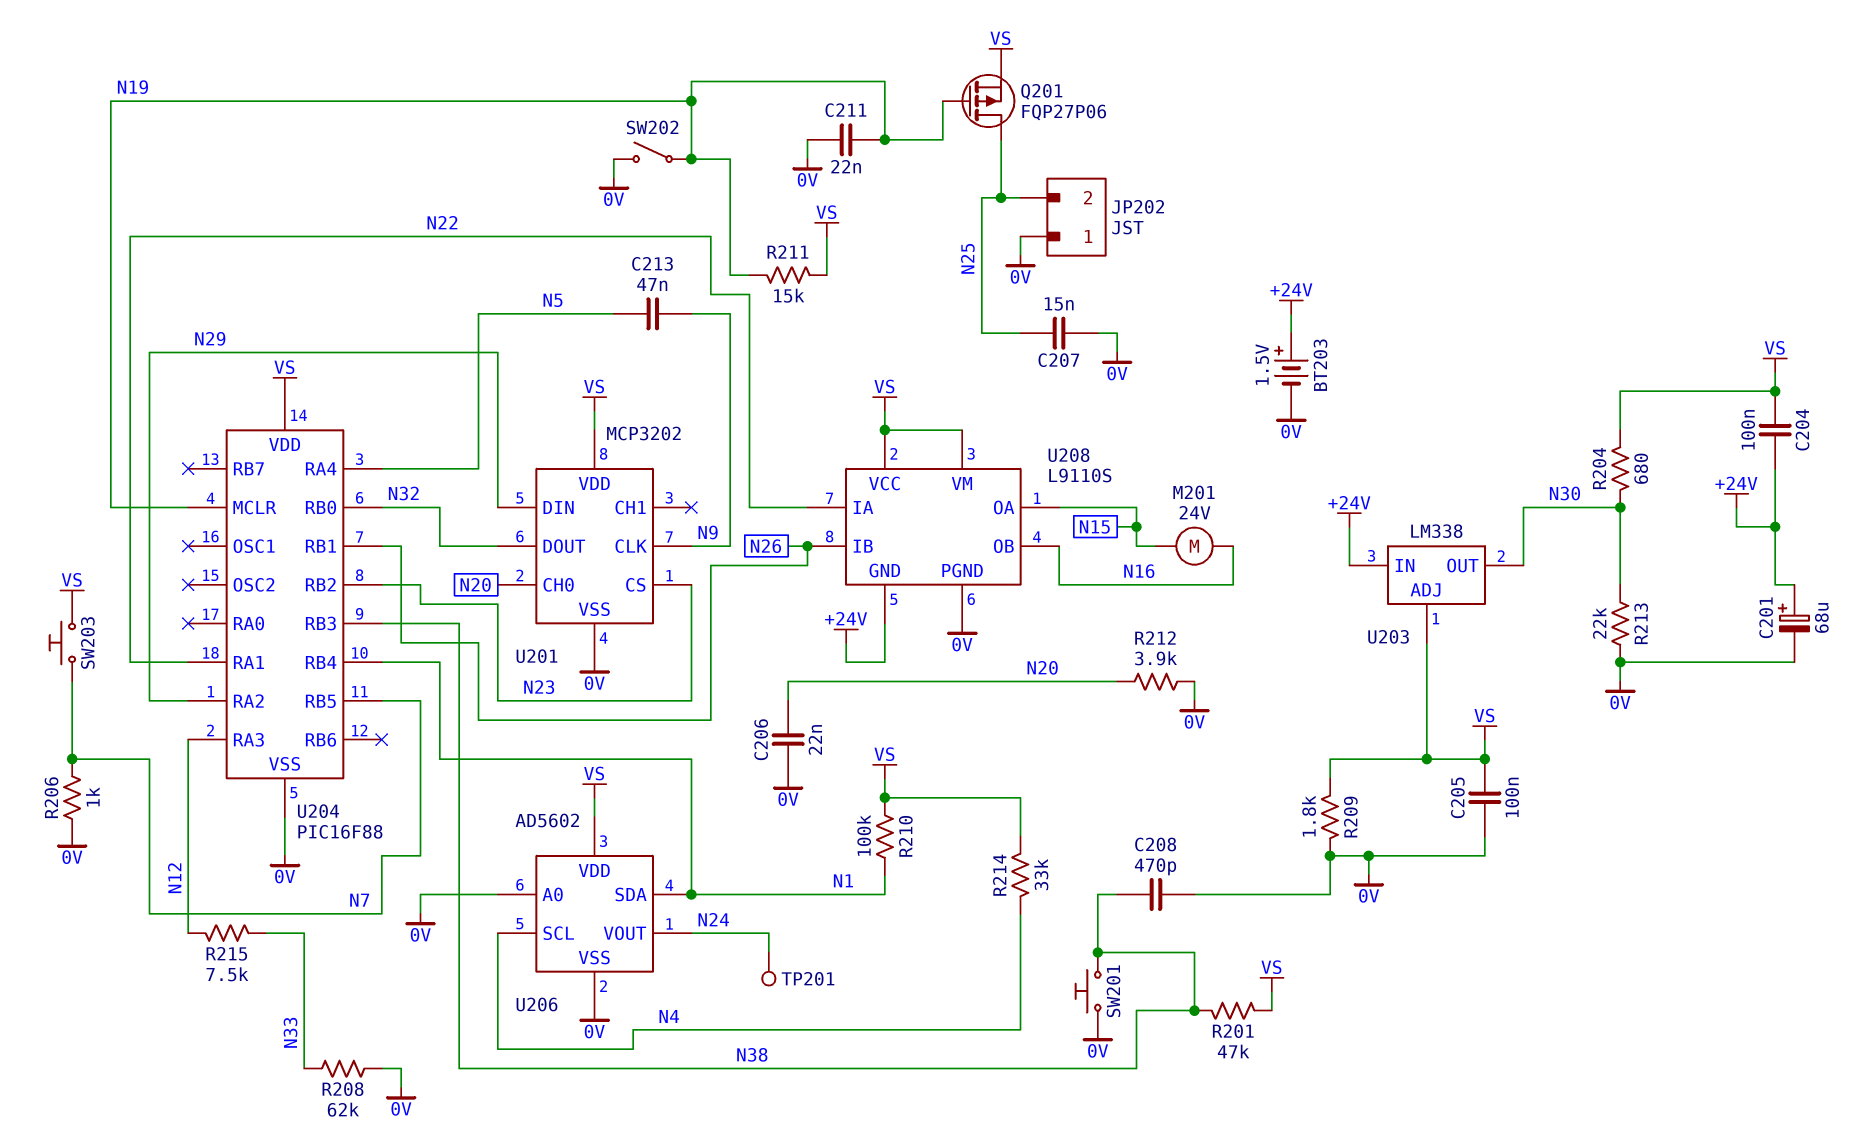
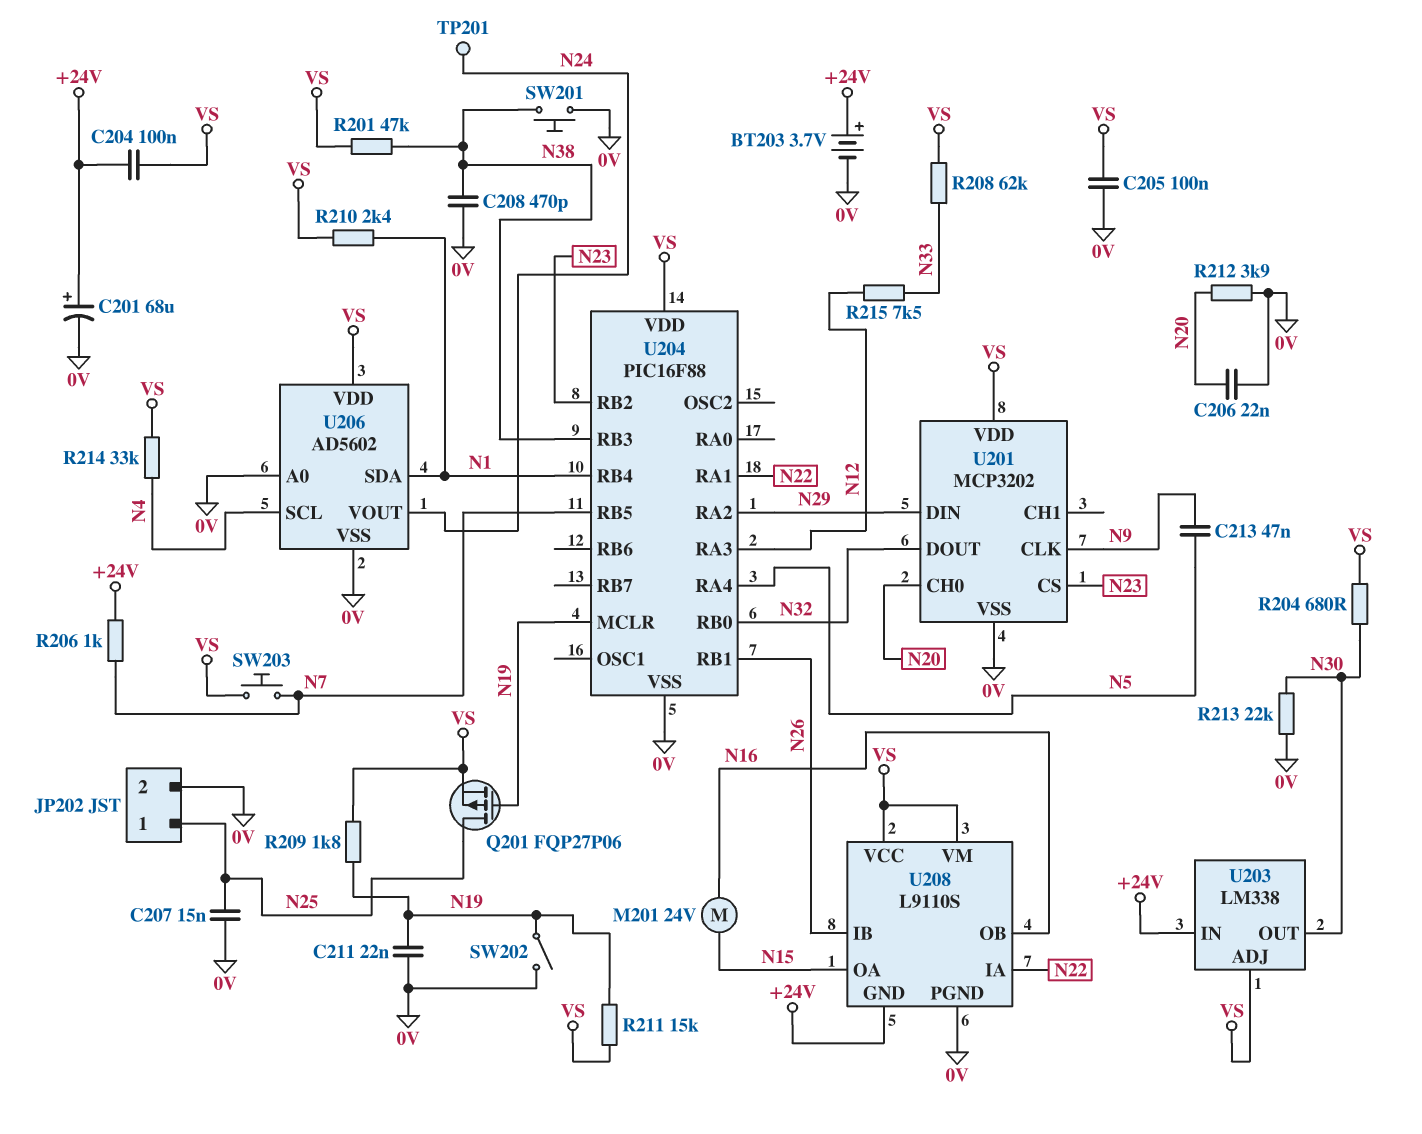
BT203: 1.5V (plus +24V, minus 0V) -> 3.7V (plus +24V, minus 0V)
JP202 pin 1: 0V -> N25
JP202 pin 2: N25 -> 0V
R206: 1k (0V, N7) -> 1k (+24V, N7)
R208: 62k (0V, N33) -> 62k (N33, VS)
R209: 1.8k (0V, VS) -> 1.8k (N19, VS)
R210: 100k (N1, VS) -> 2.4k (N1, VS)

